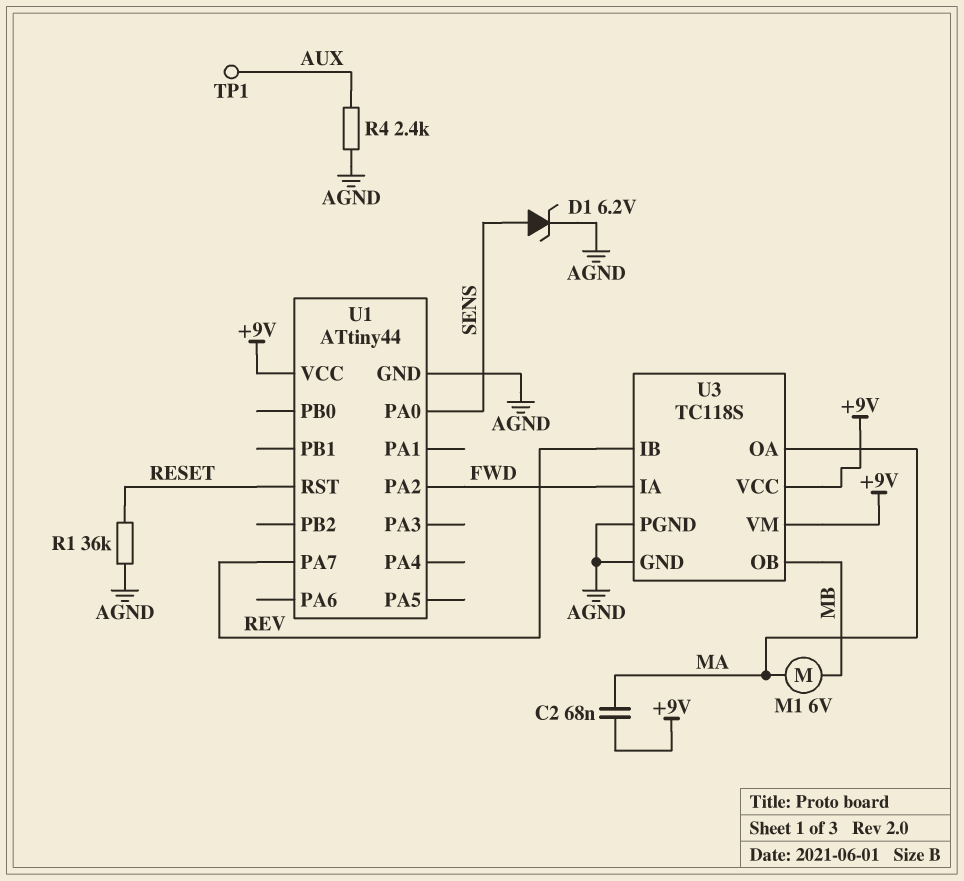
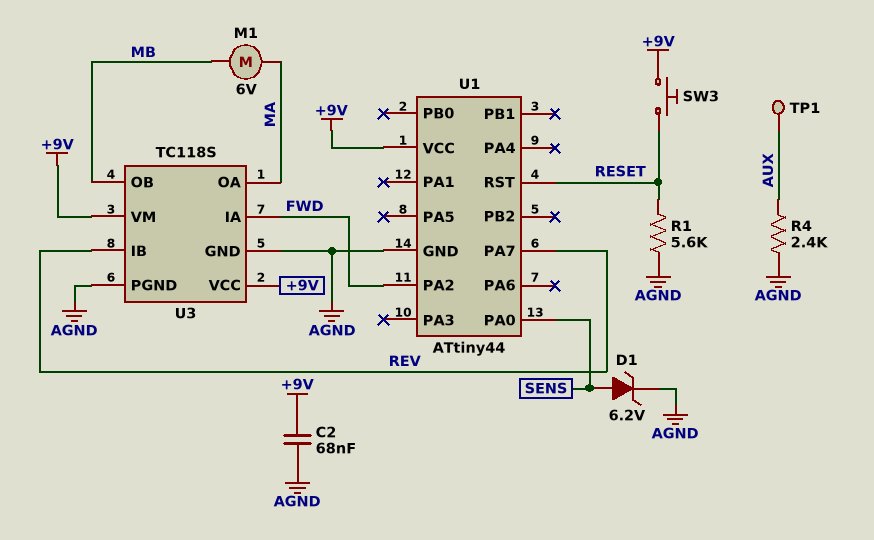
C2: 68nF (+9V, MA) -> 68nF (+9V, AGND)
R1: 36k (AGND, RESET) -> 5.6k (AGND, RESET)
SW3: none -> button (+9V, RESET)

